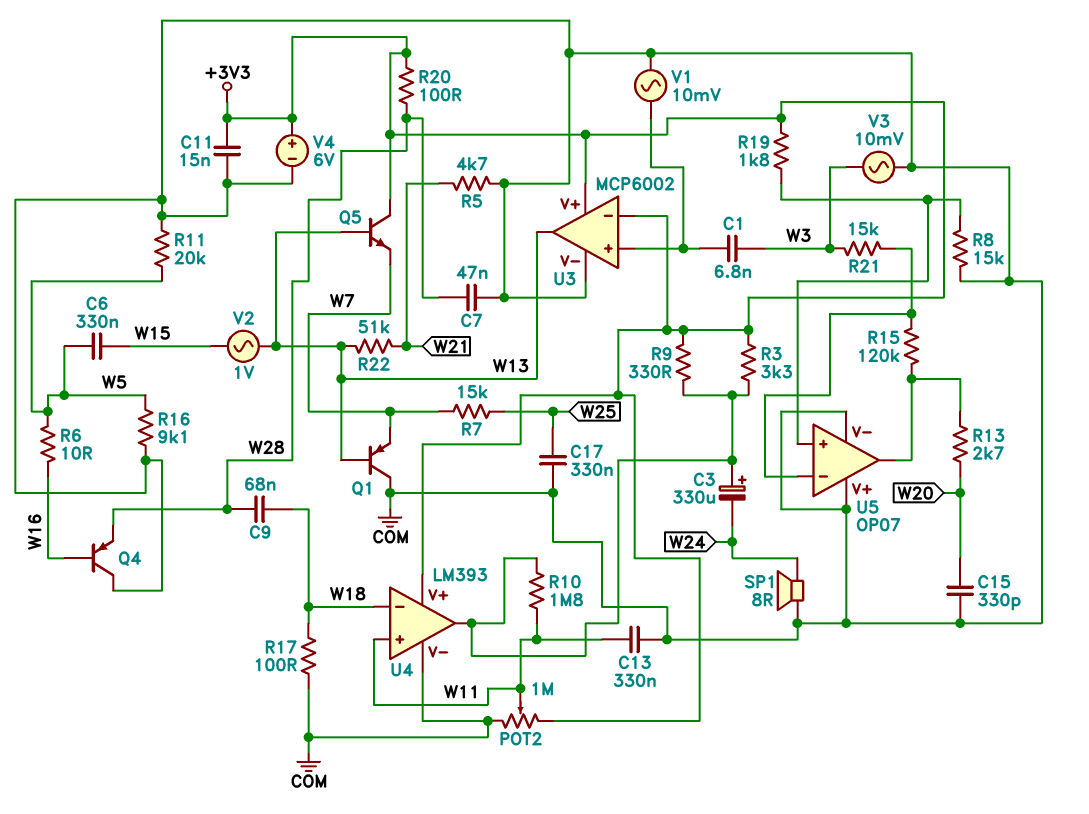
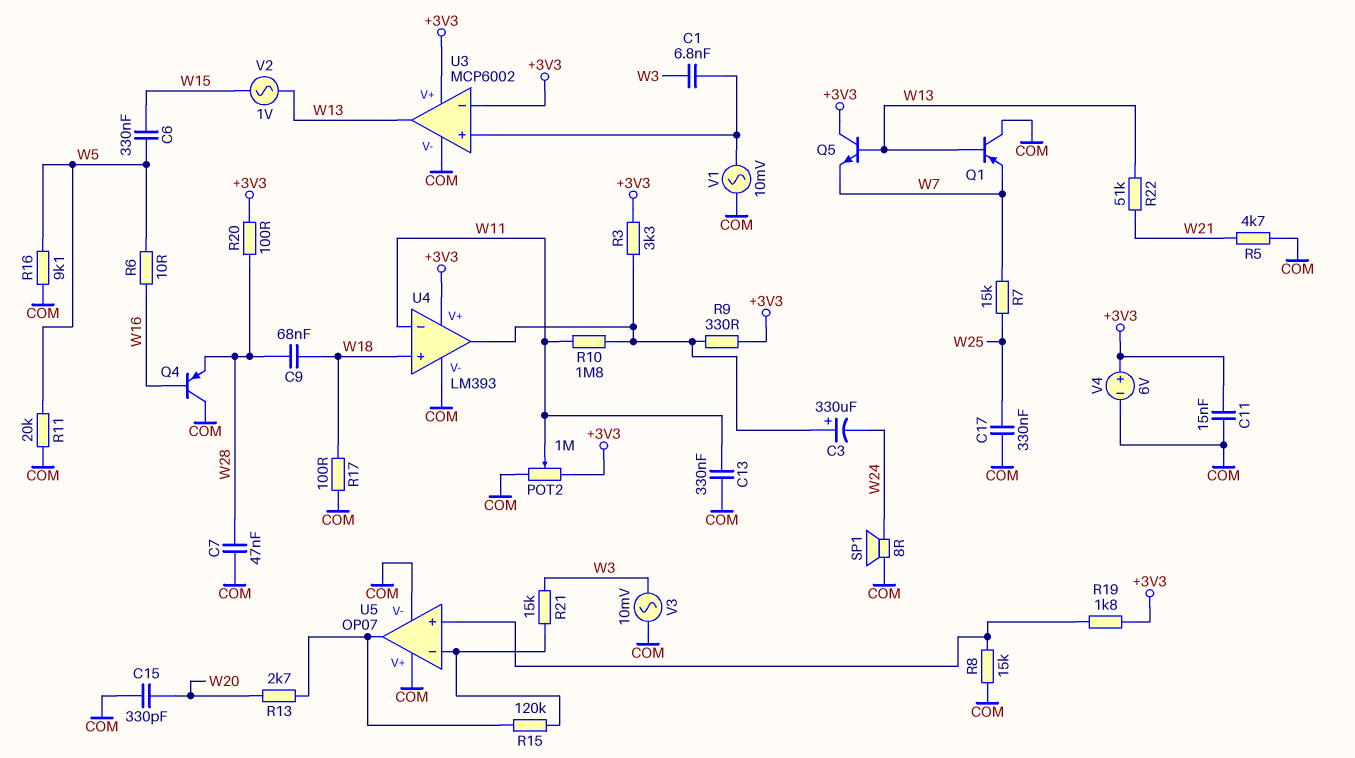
U4 pin in+: W11 -> W18
U4 pin in-: W18 -> W11

